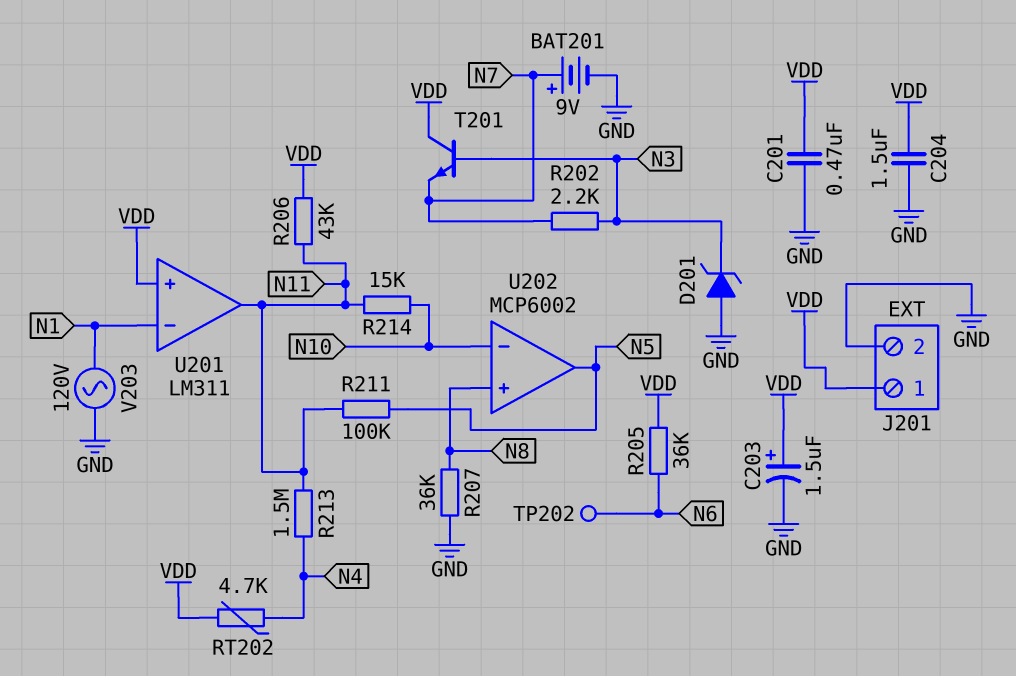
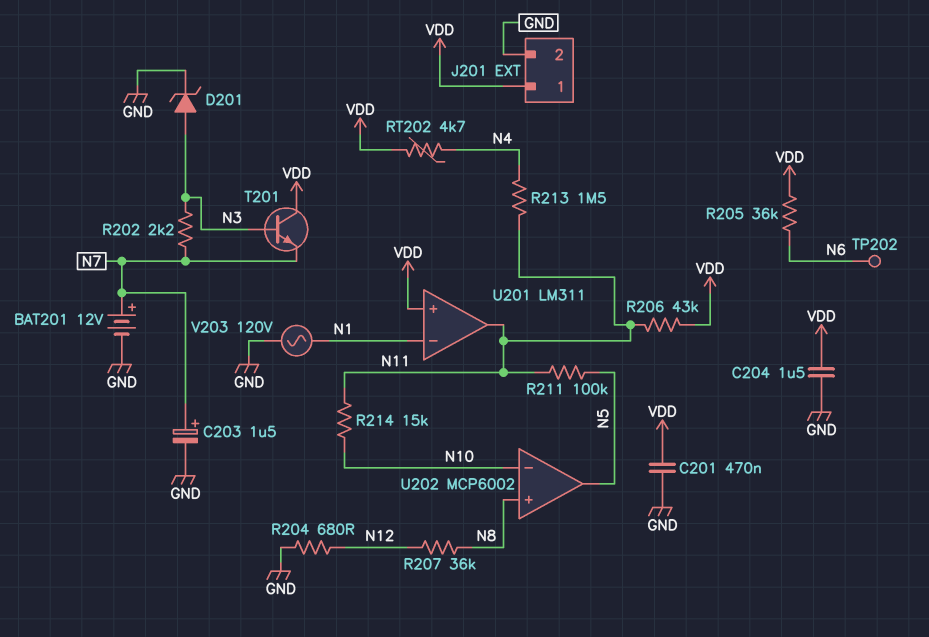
BAT201: 9V (plus N7, minus GND) -> 12V (plus N7, minus GND)
C203: 1.5uF (plus VDD, minus GND) -> 1.5uF (plus N7, minus GND)
D201: zener (A GND, K N3) -> zener (A N3, K GND)
R204: none -> 680 (GND, N12)
R207: 36k (GND, N8) -> 36k (N8, N12)

